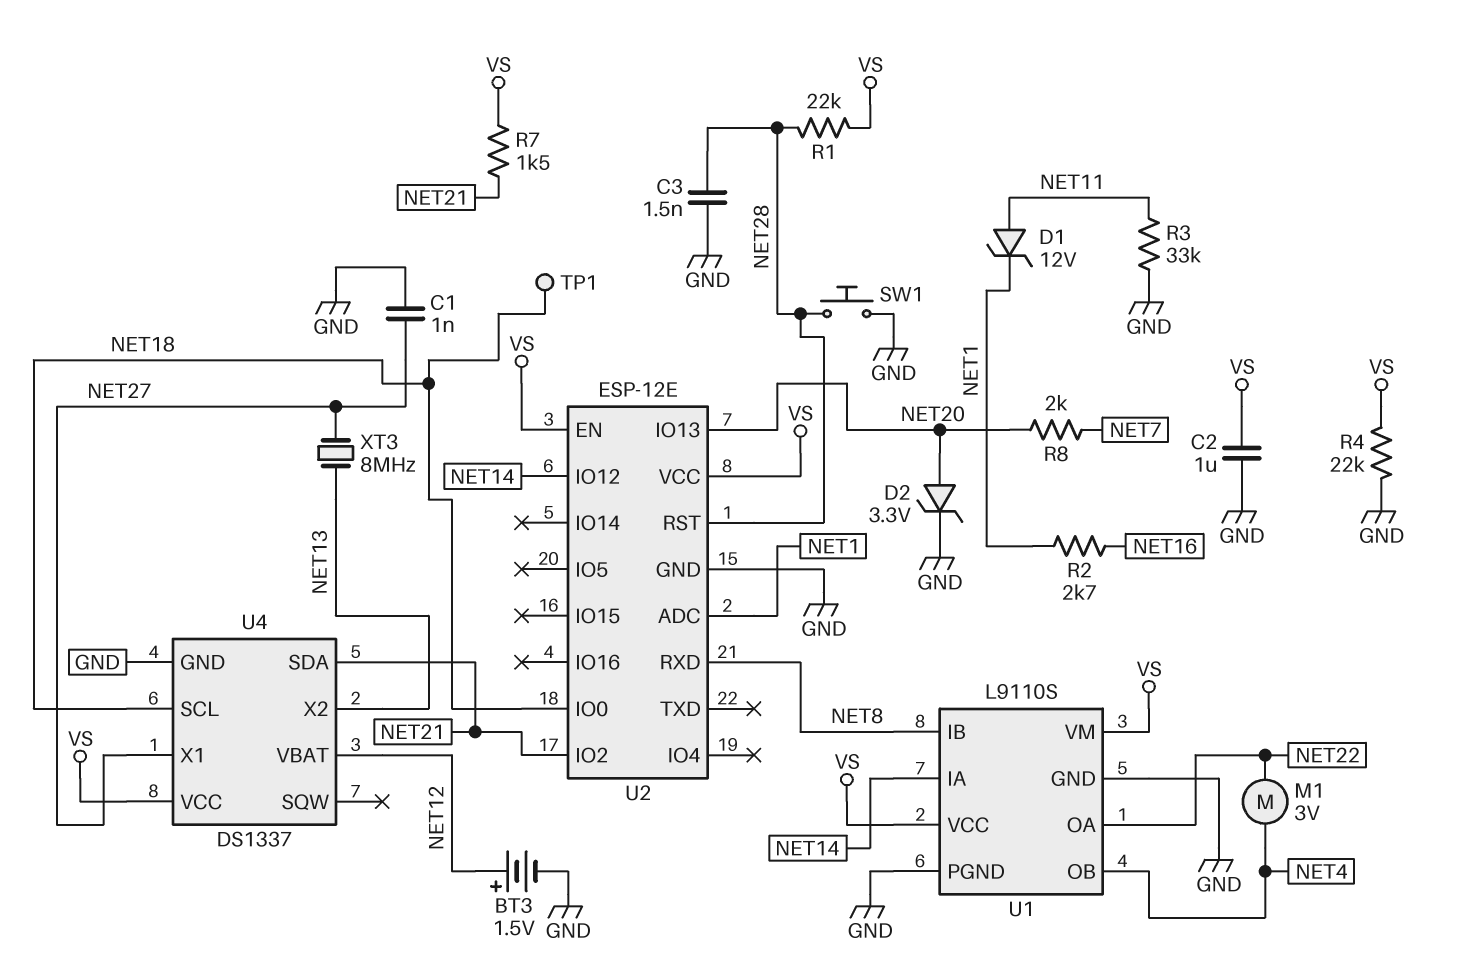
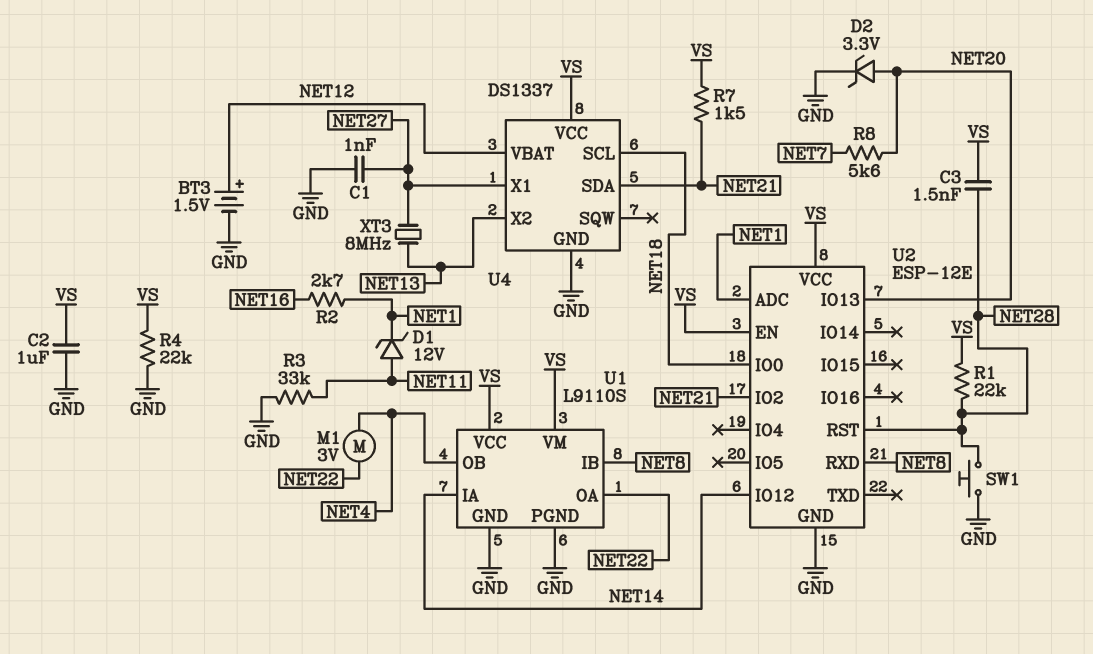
C3: 1.5nF (GND, NET28) -> 1.5nF (NET28, VS)
R8: 2k (NET7, NET20) -> 5.6k (NET7, NET20)
TP1: test point (NET18) -> none

